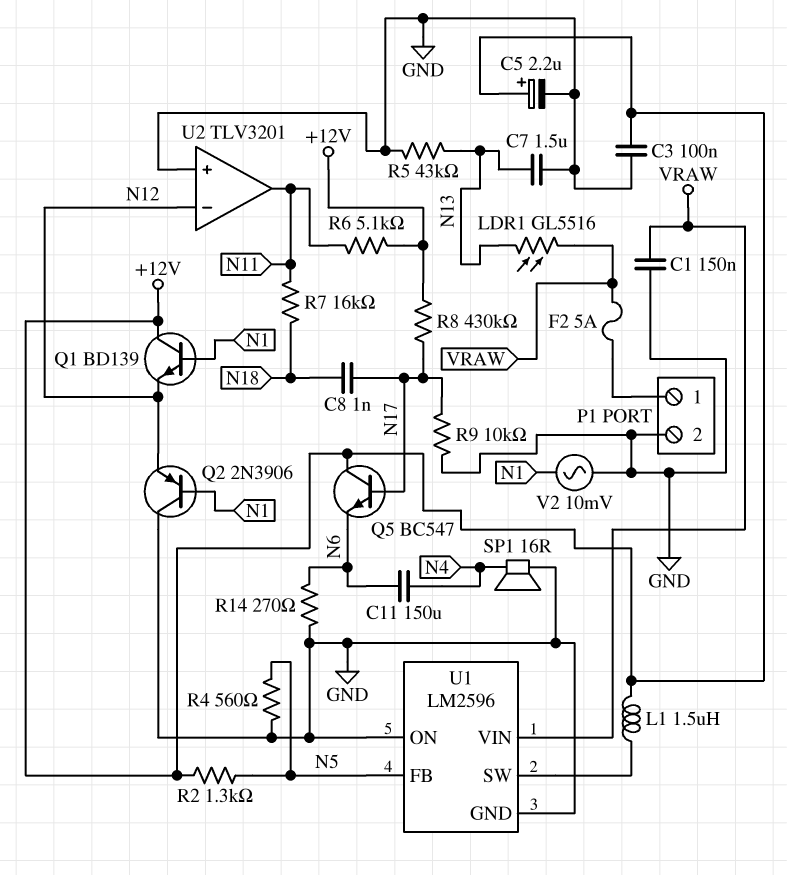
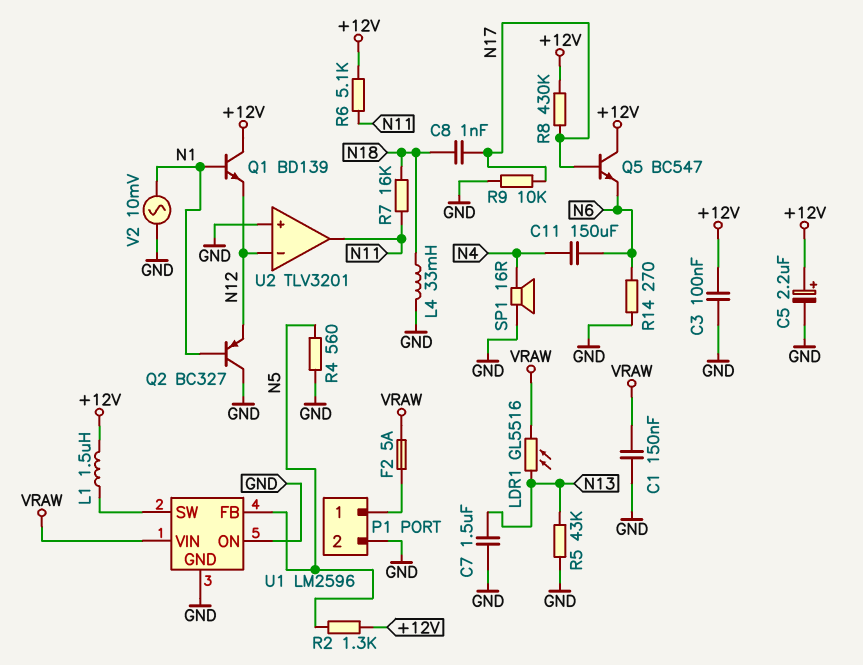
L4: none -> 33mH (GND, N18)
Q2: PNP 2N3906 (B N1, C GND, E N12) -> PNP BC327 (B N1, C GND, E N12)

